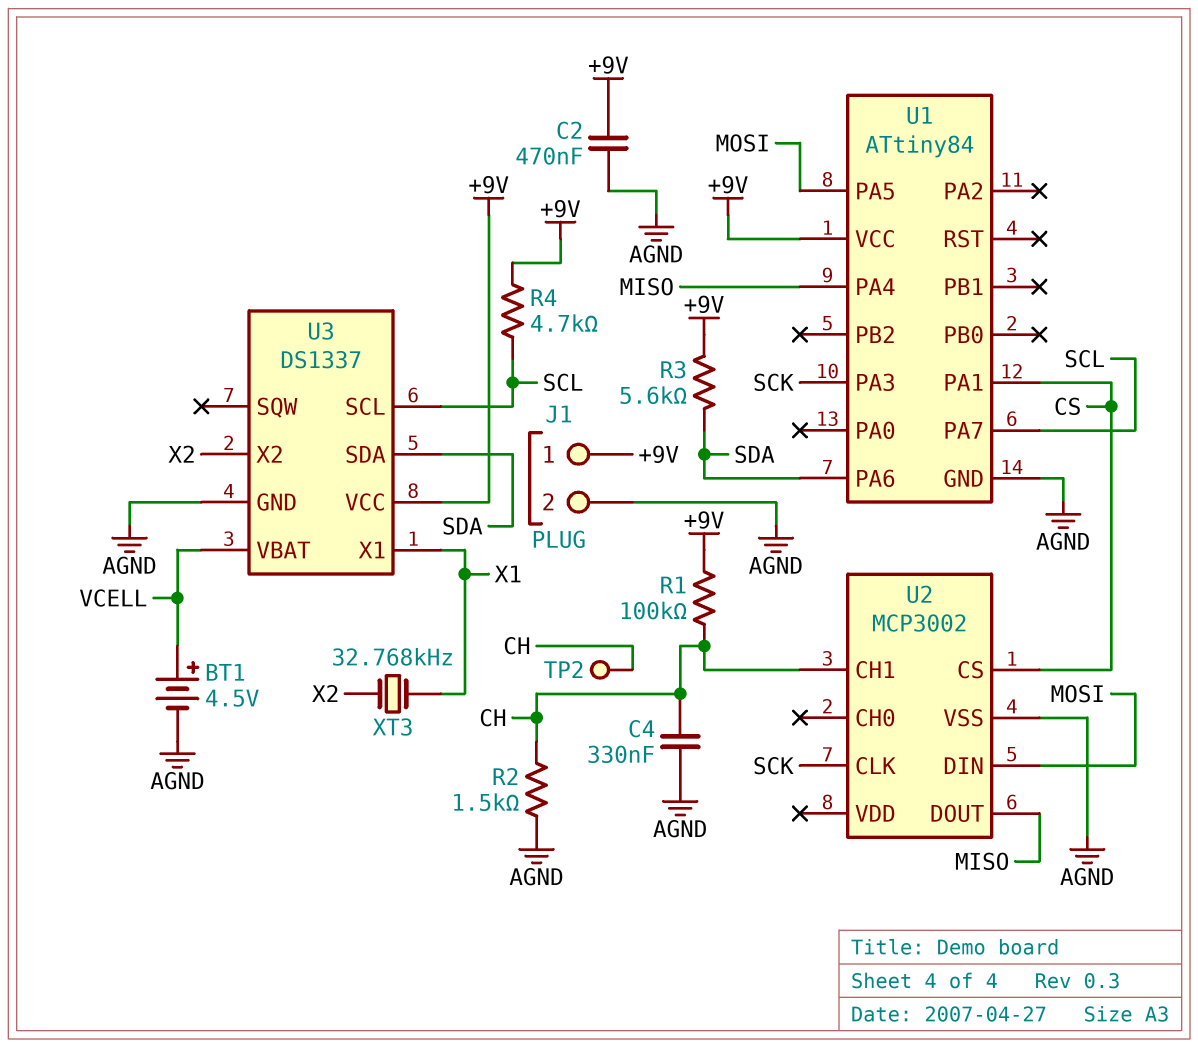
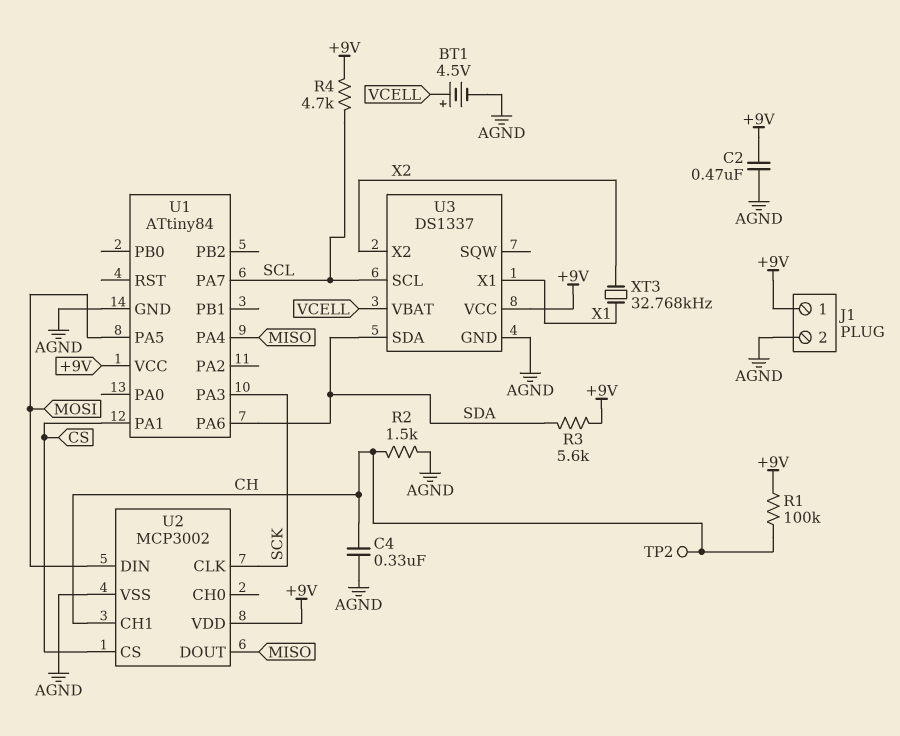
U2 pin VDD: none -> +9V

